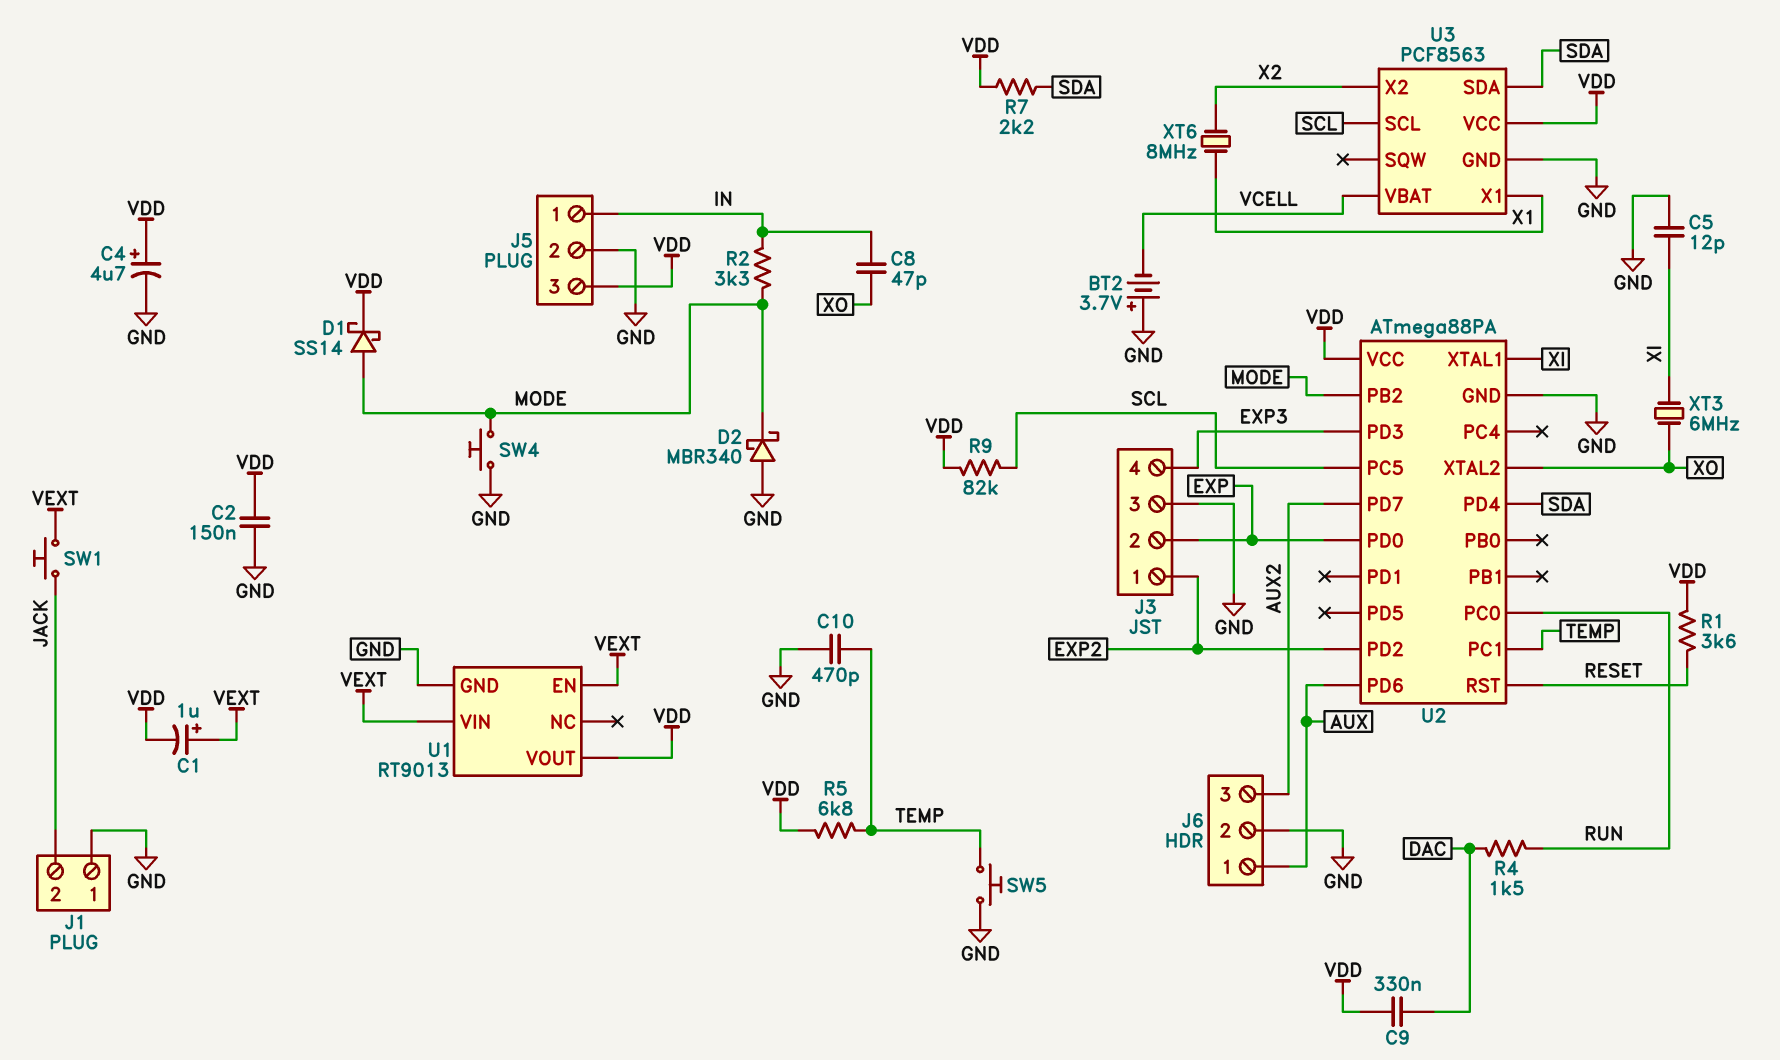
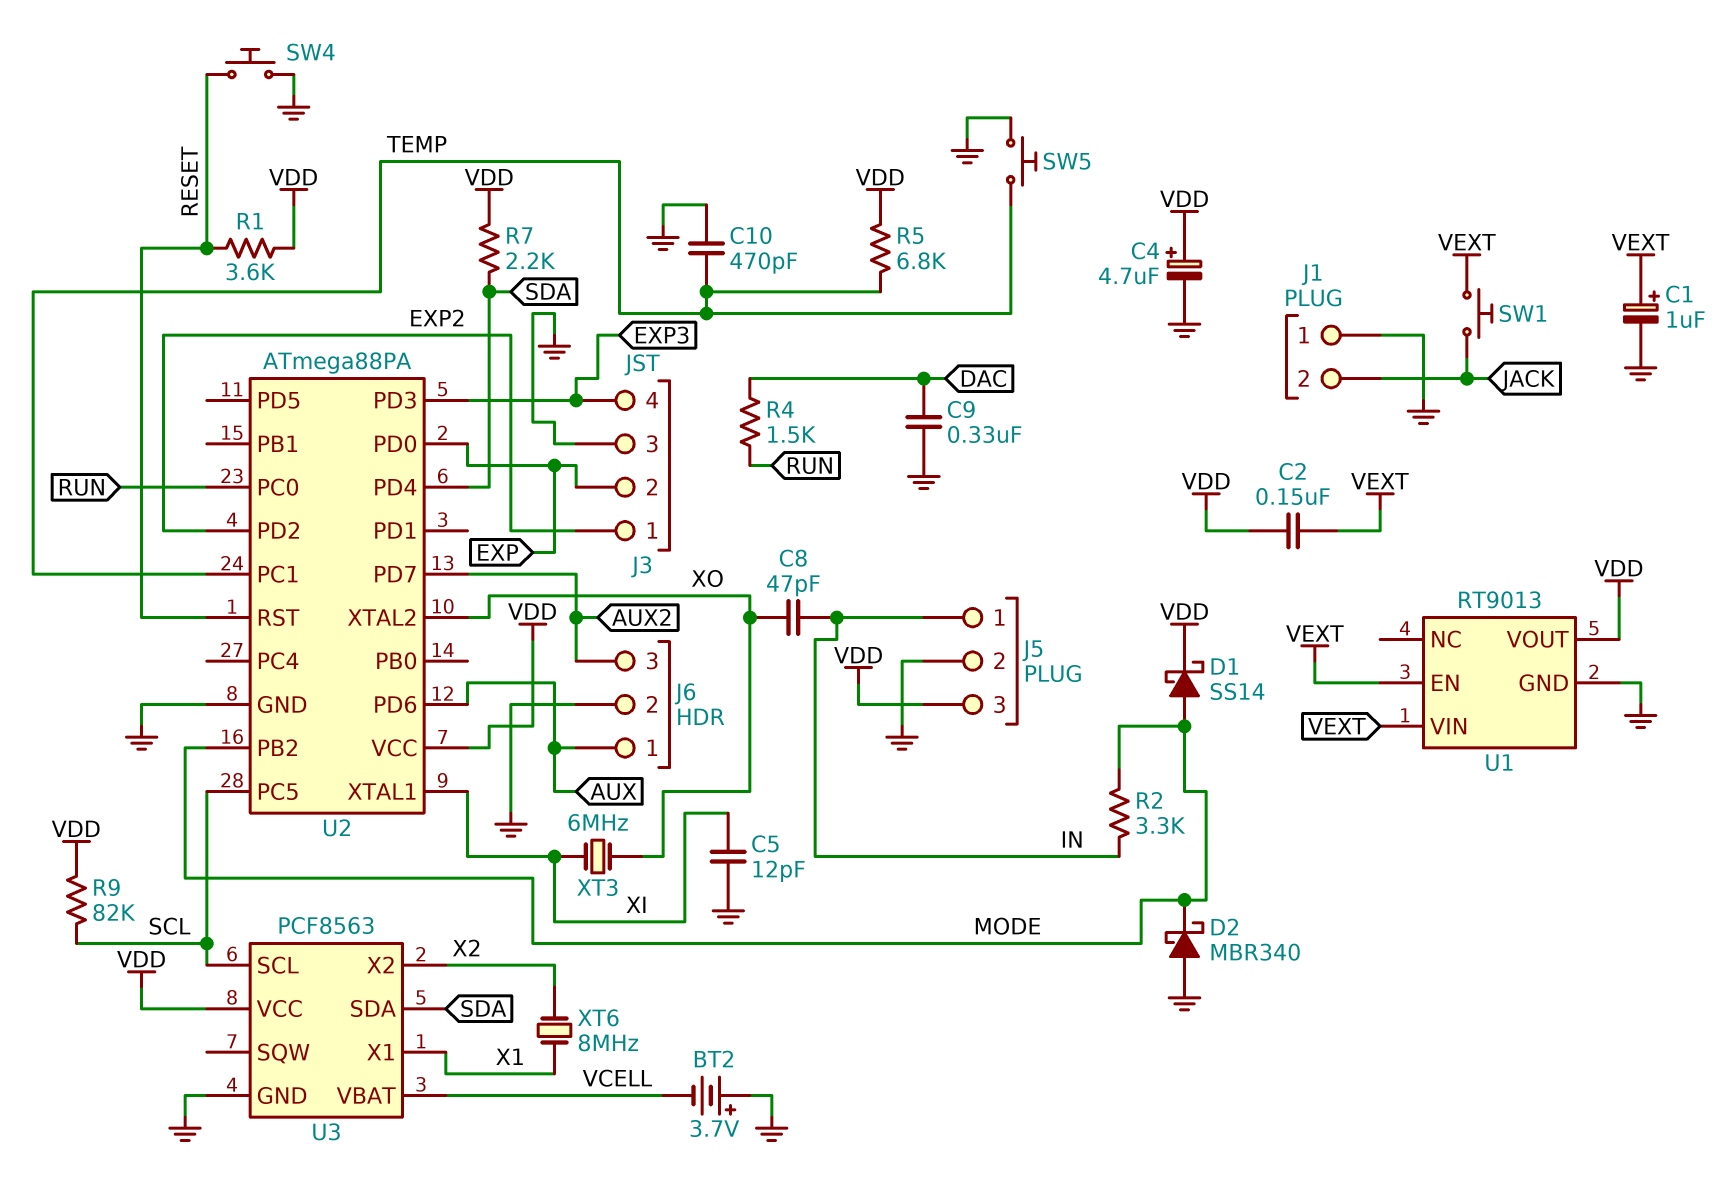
C1: 1uF (plus VEXT, minus VDD) -> 1uF (plus VEXT, minus GND)
C2: 150nF (GND, VDD) -> 150nF (VDD, VEXT)
C9: 330nF (DAC, VDD) -> 330nF (DAC, GND)
SW4: button (GND, MODE) -> button (GND, RESET)

